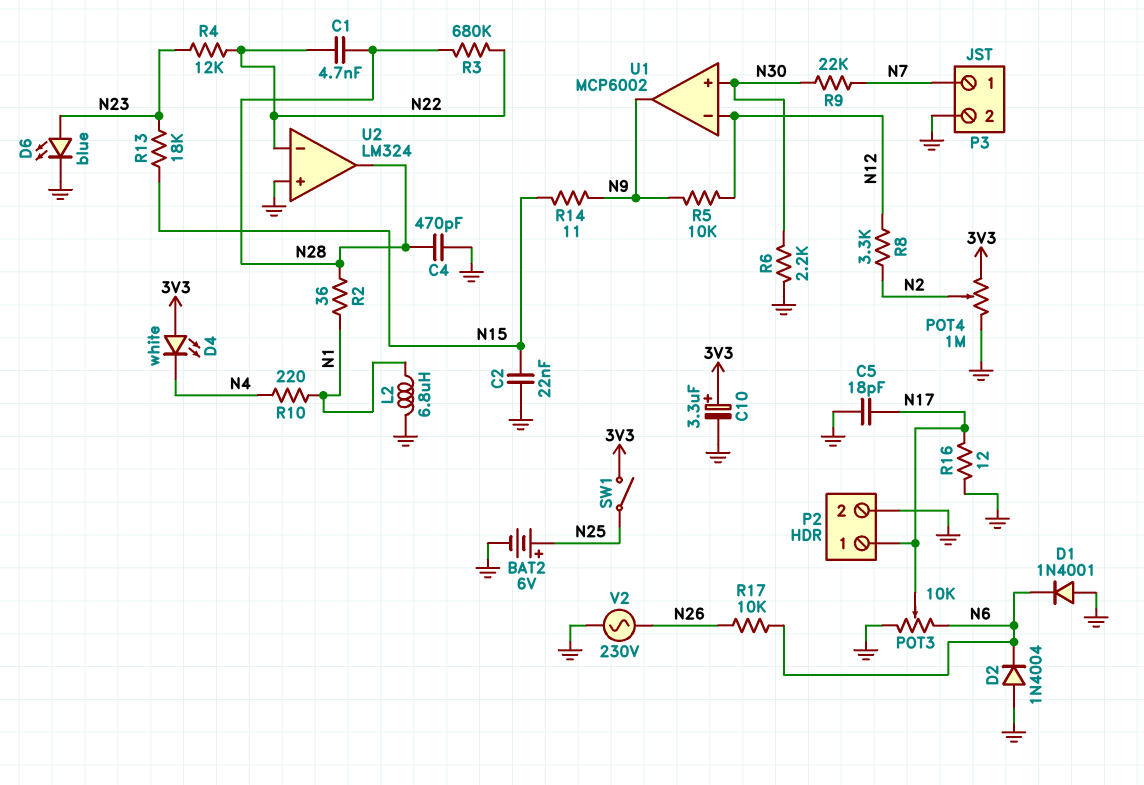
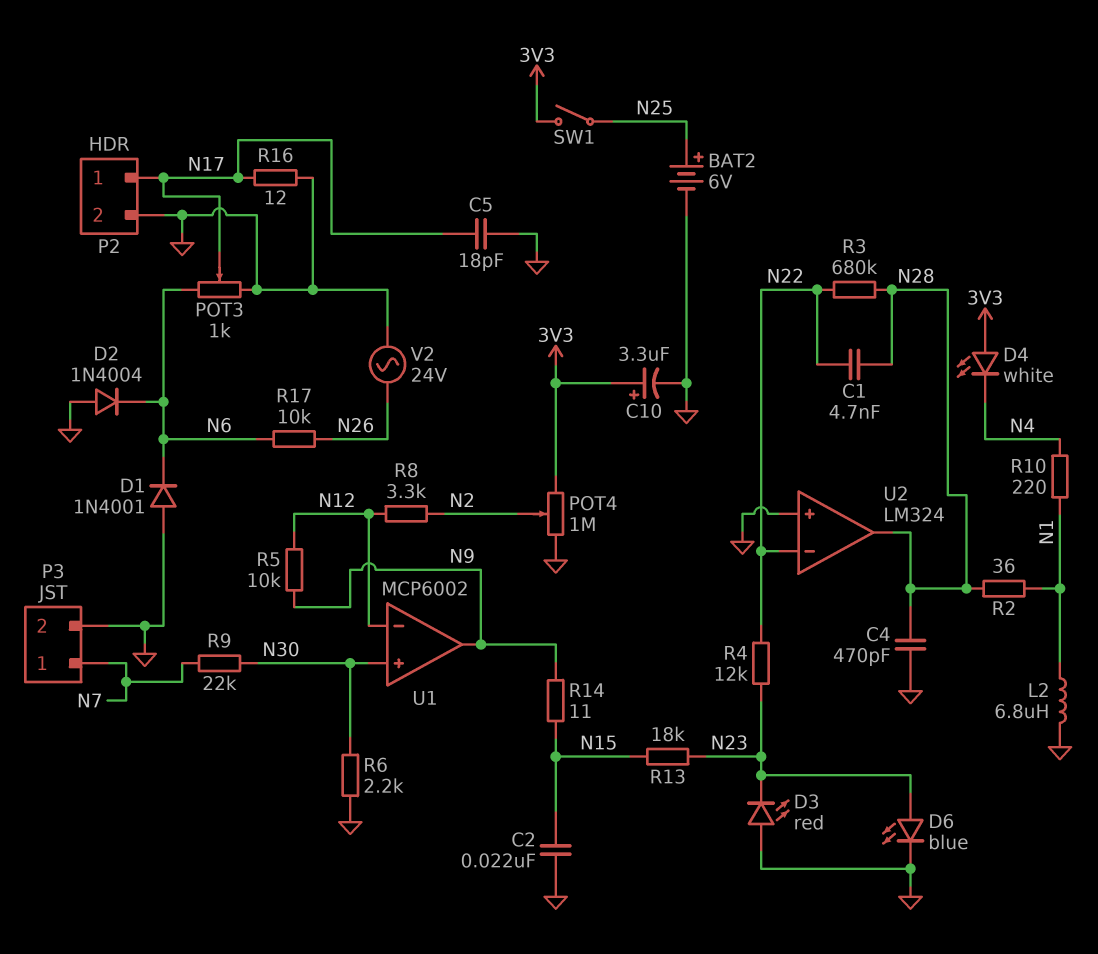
D3: none -> LED red (A GND, K N23)
POT3: 10k (GND, N6, wiper N17) -> 1k (GND, N6, wiper N17)
V2: AC 230V (GND, N26) -> AC 24V (GND, N26)

